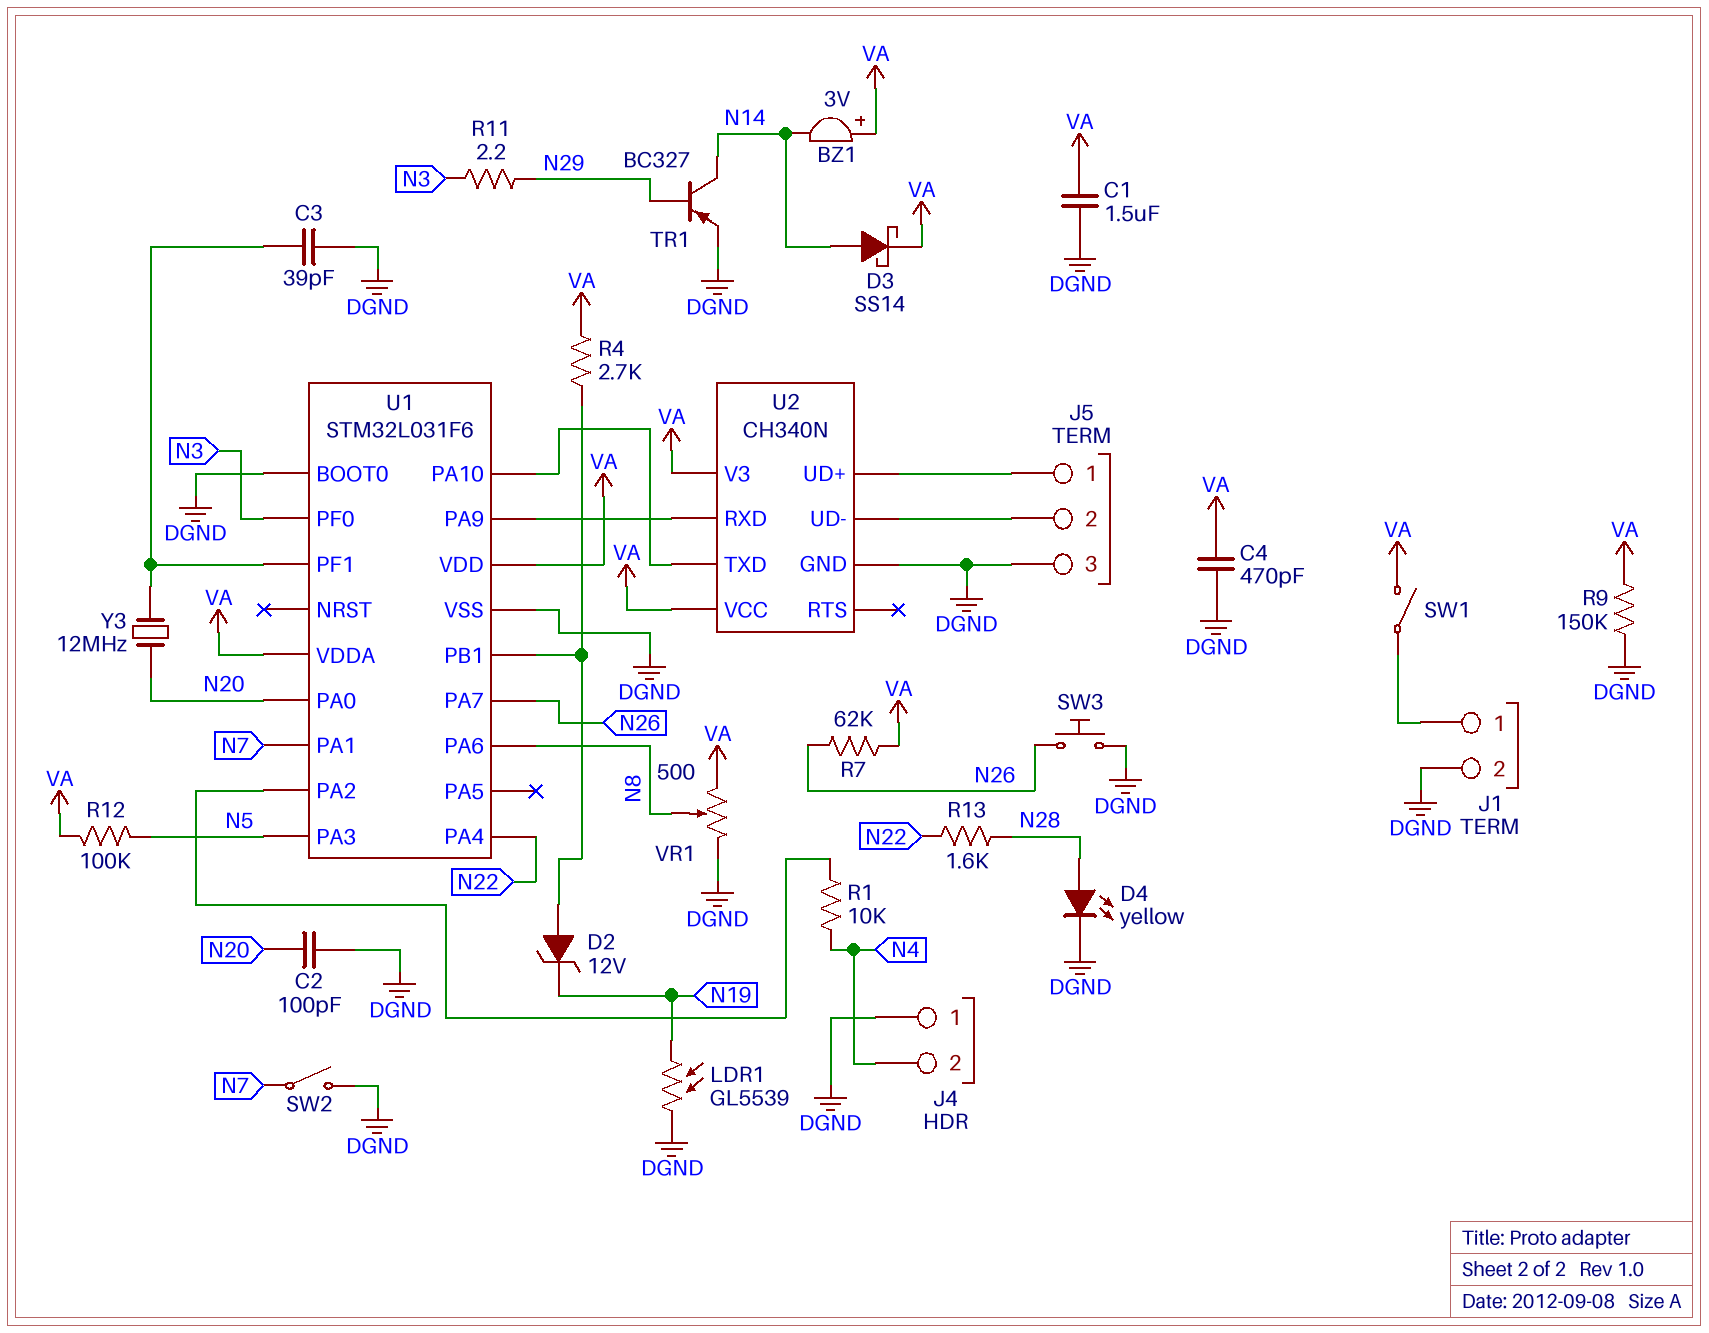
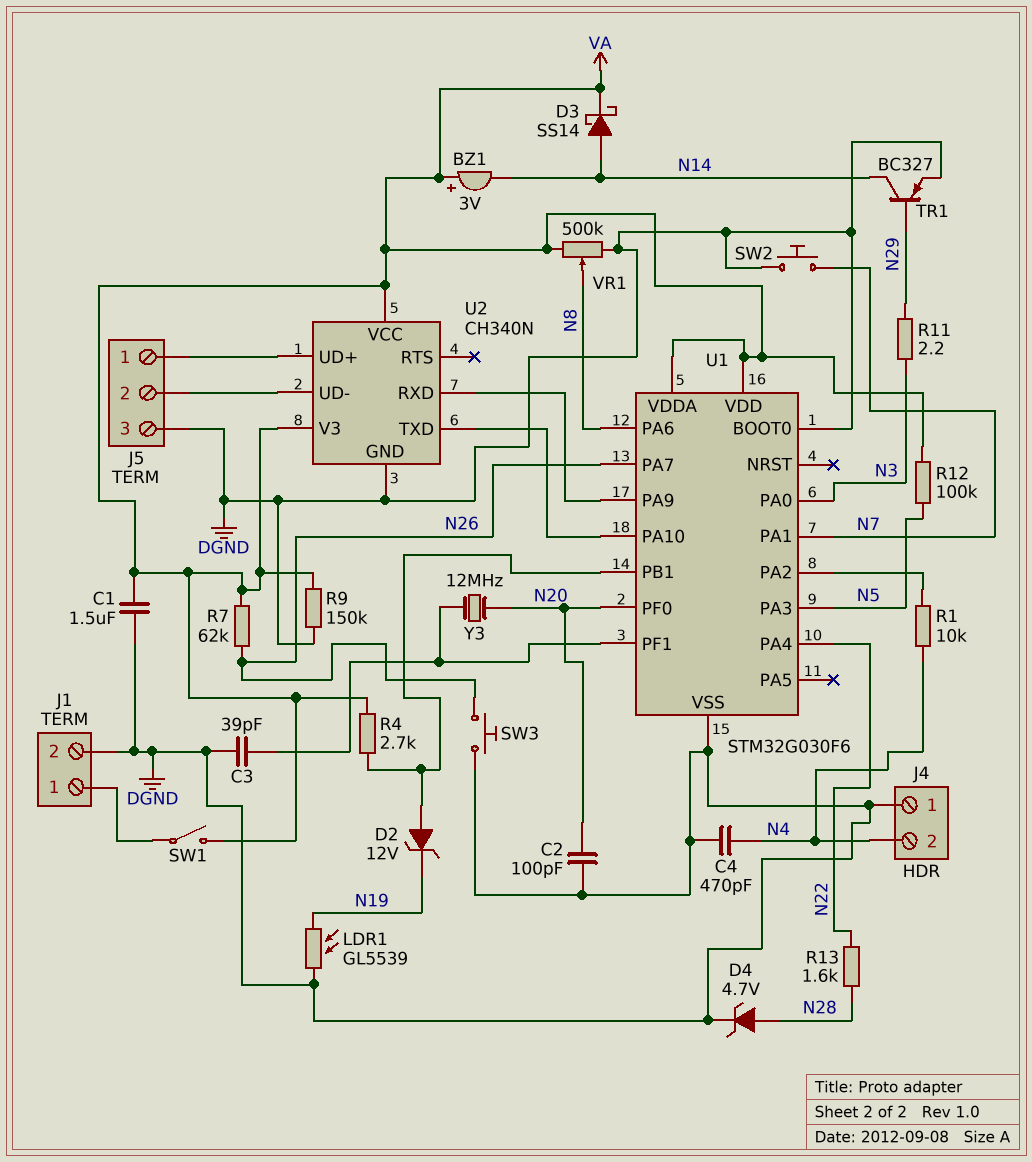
C4: 470pF (DGND, VA) -> 470pF (DGND, N4)
D4: LED yellow (A N28, K DGND) -> zener 4.7V (A N28, K DGND)
SW2: switch (DGND, N7) -> button (DGND, N7)
U1: STM32L031F6 -> STM32G030F6
U1 pin PA0: N20 -> N3
U1 pin PF0: N3 -> N20
VR1: 500 (DGND, VA, wiper N8) -> 500k (DGND, VA, wiper N8)

